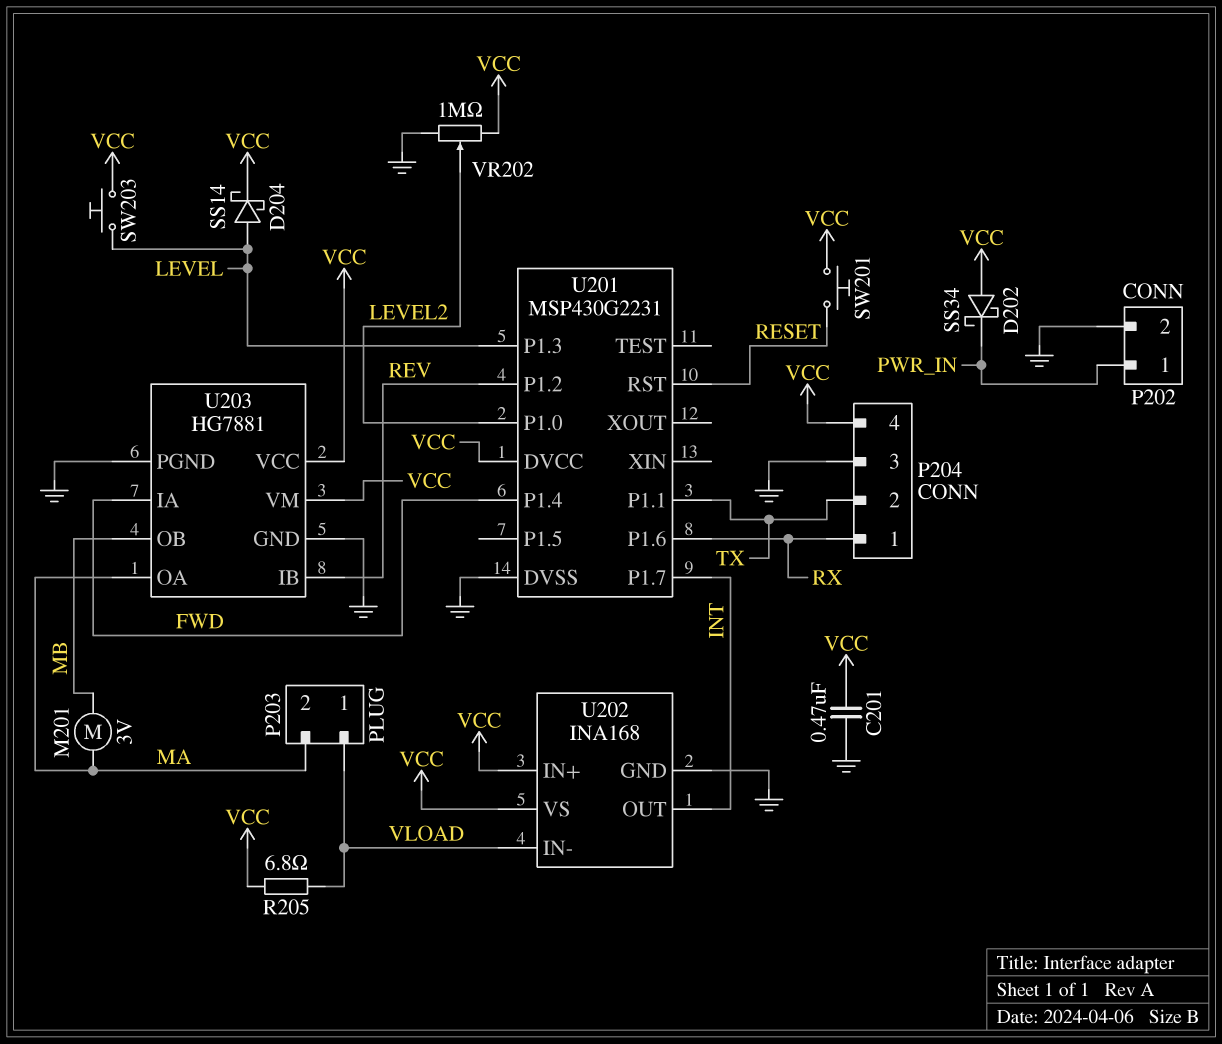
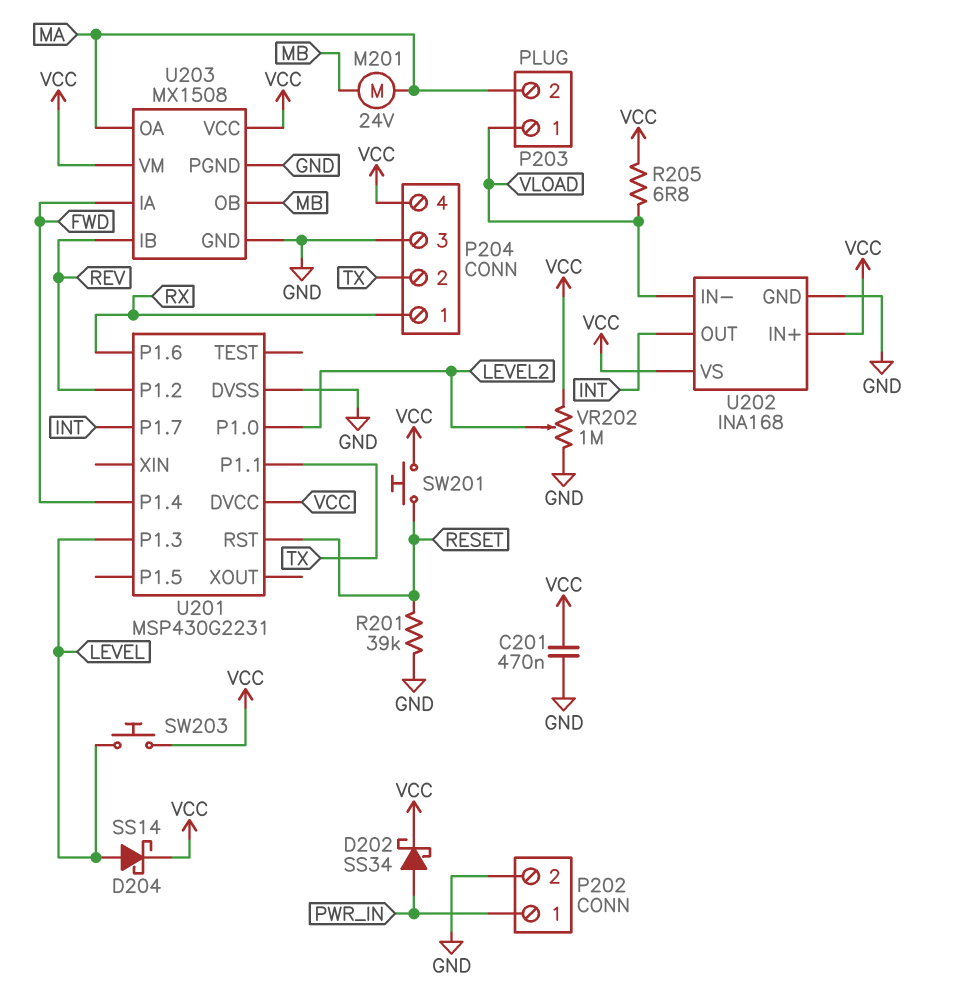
D202: schottky SS34 (A VCC, K PWR_IN) -> schottky SS34 (A PWR_IN, K VCC)
M201: motor 3V (MA, MB) -> motor 24V (MA, MB)
R201: none -> 39k (GND, RESET)
U203: HG7881 -> MX1508

